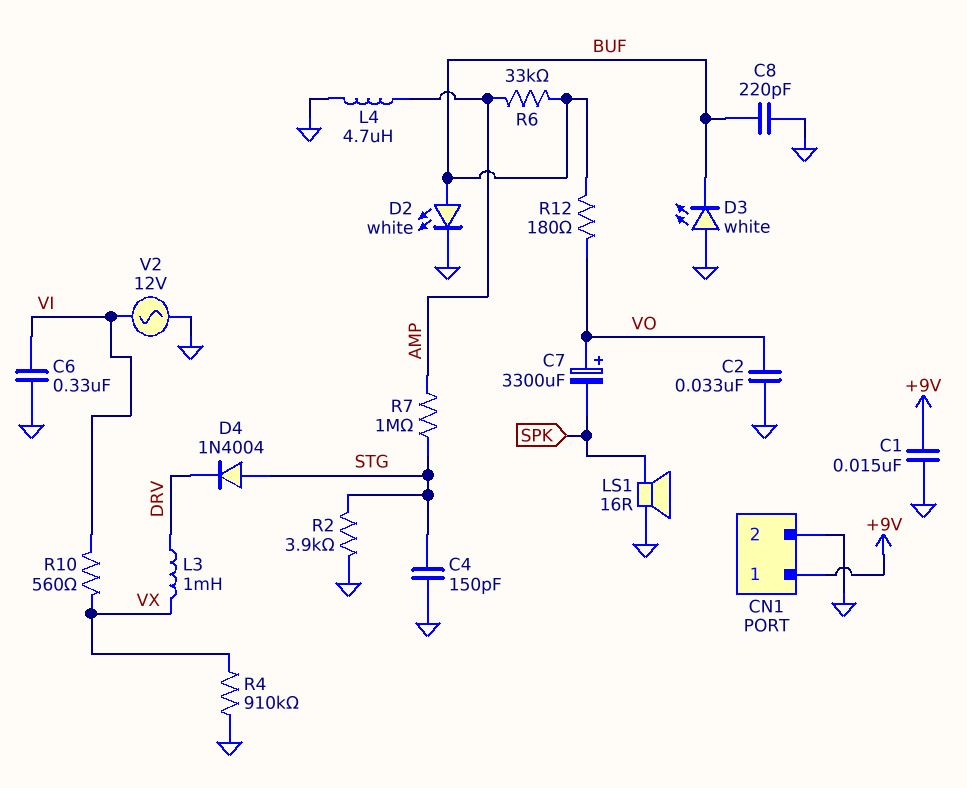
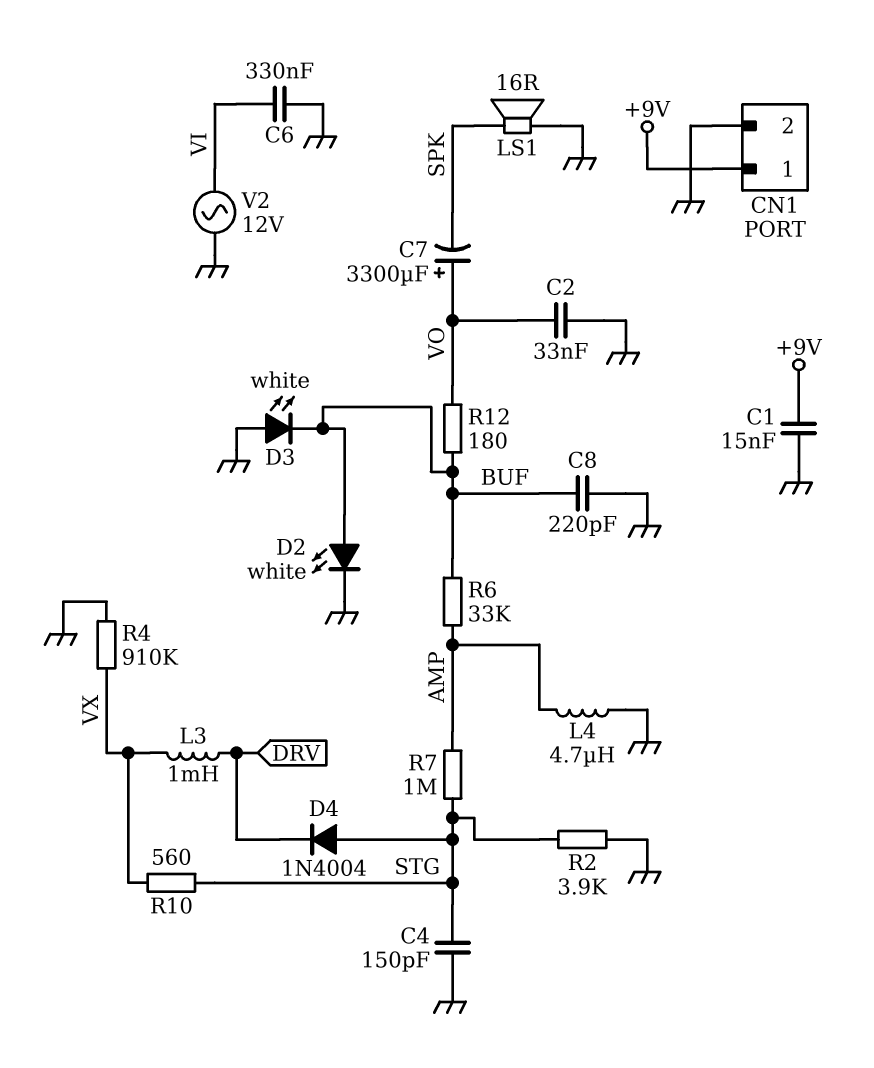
R10: 560 (VI, VX) -> 560 (STG, VX)

